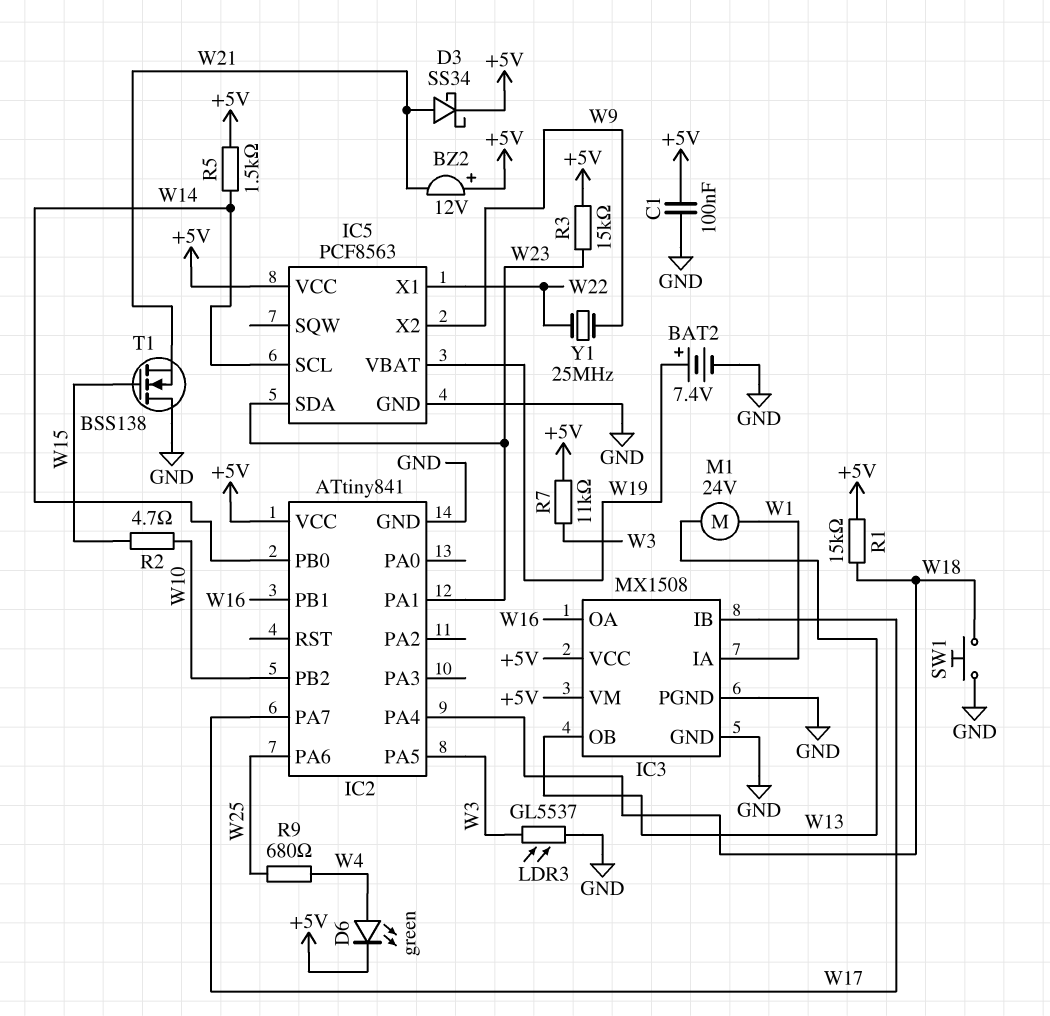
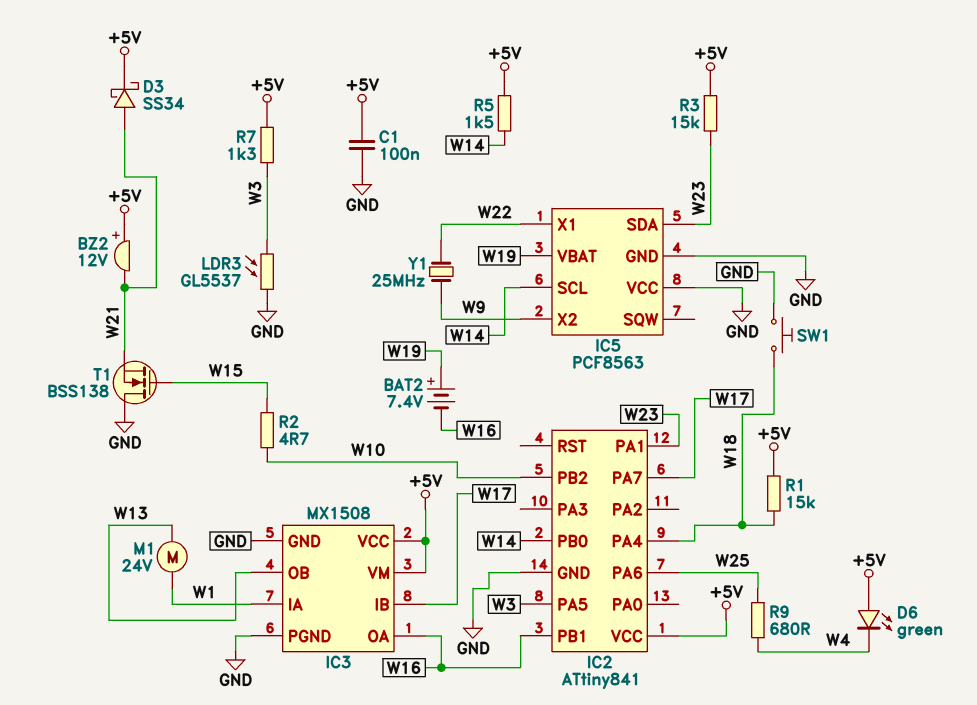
BAT2: 7.4V (plus W19, minus GND) -> 7.4V (plus W19, minus W16)
D6: LED green (A W4, K +5V) -> LED green (A +5V, K W4)
IC5 pin VCC: +5V -> GND
R7: 11k (+5V, W3) -> 1.3k (+5V, W3)

